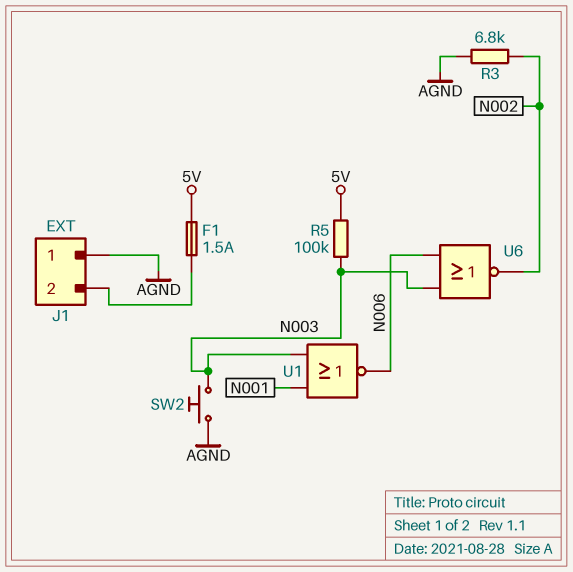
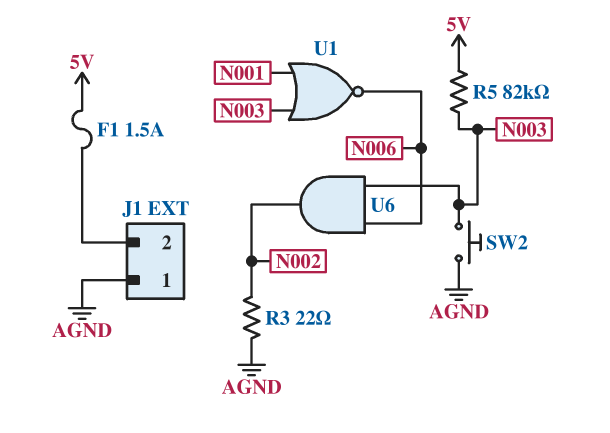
R3: 6.8k (AGND, N002) -> 22 (AGND, N002)
R5: 100k (5V, N003) -> 82k (5V, N003)
U6: NOR (in N003, in N006, out N002) -> AND (in N003, in N006, out N002)

